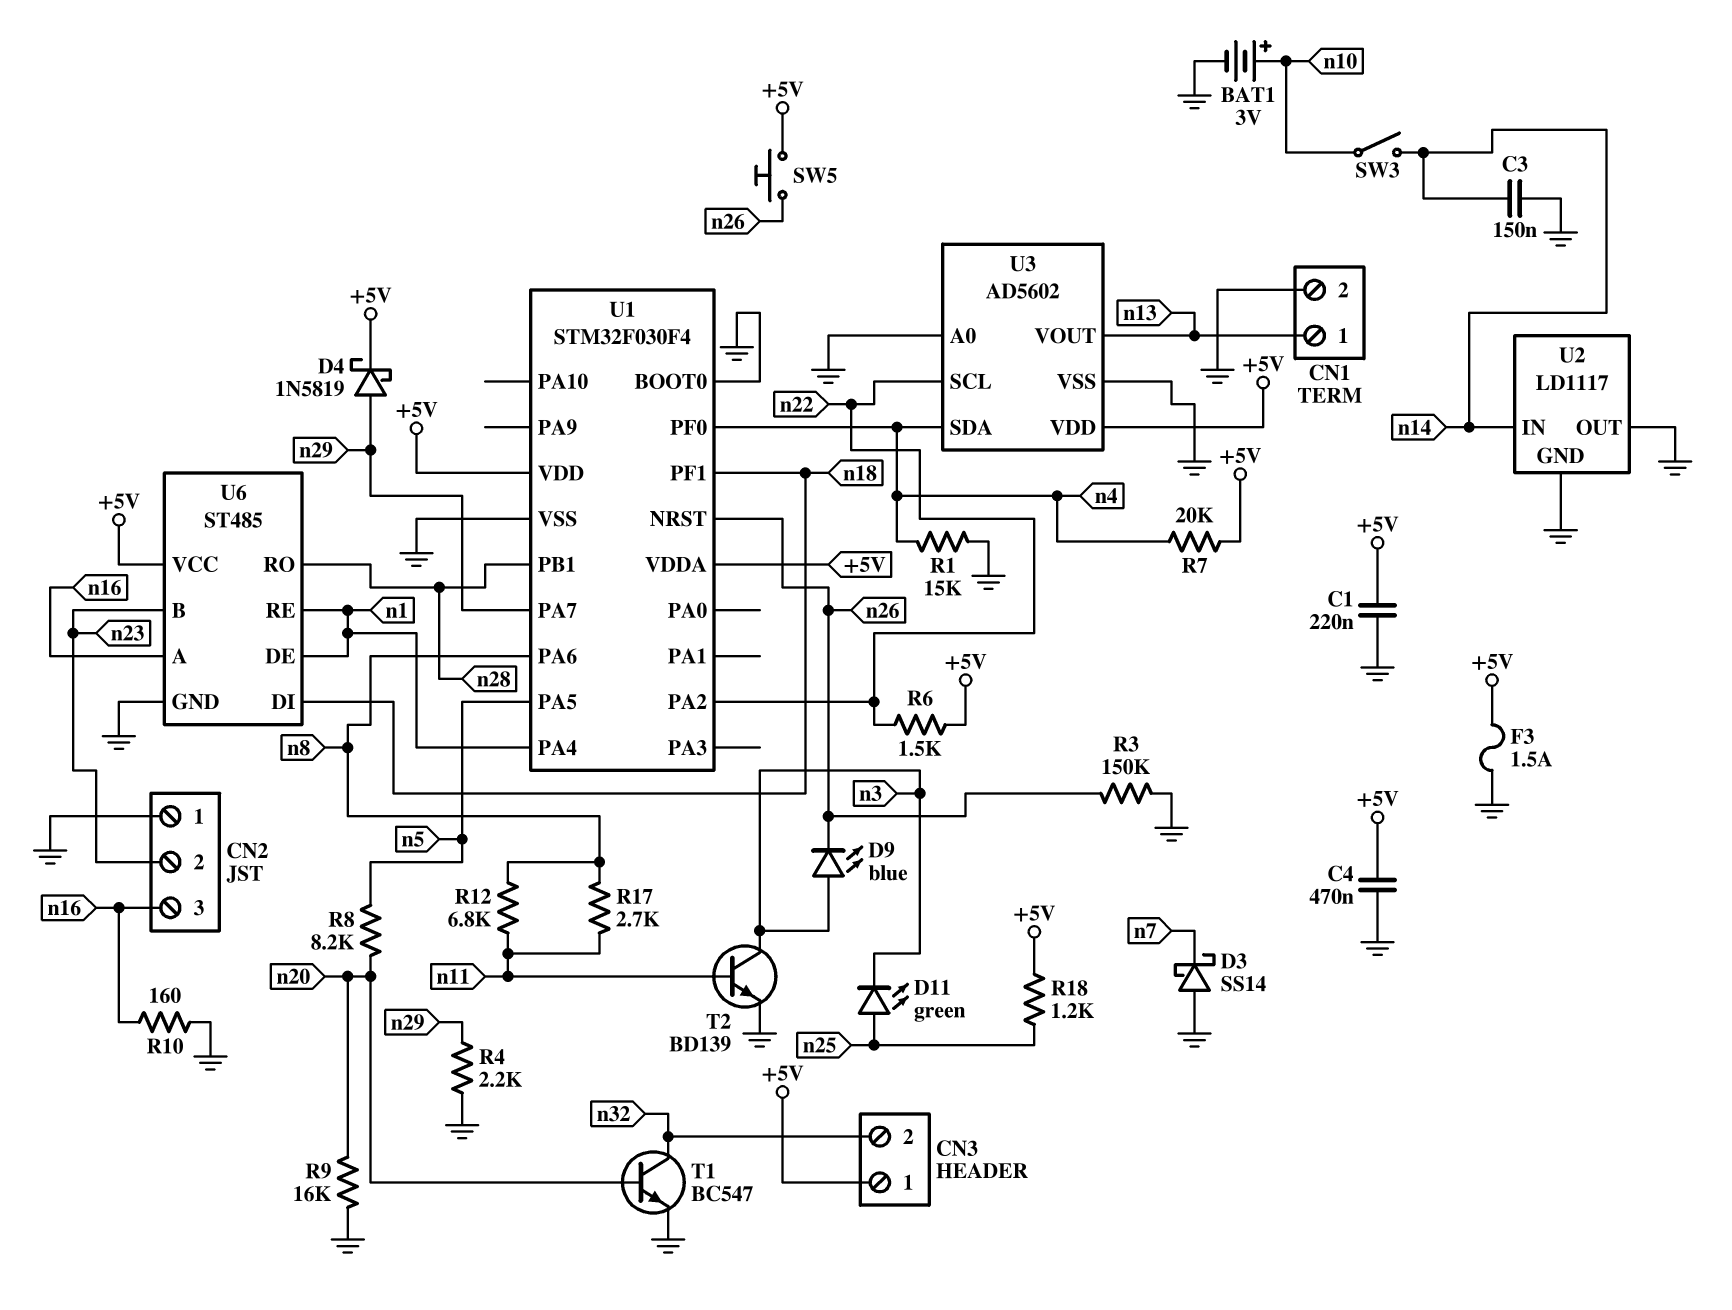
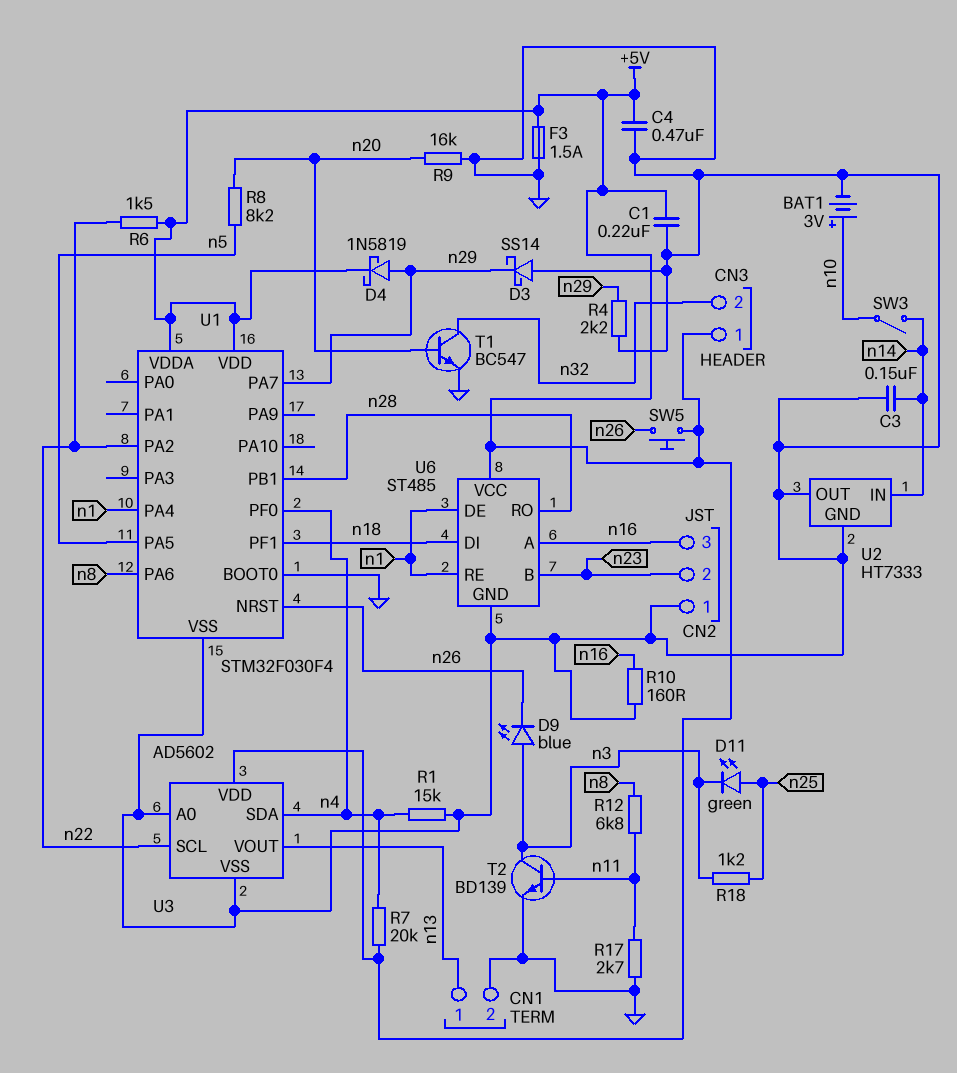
D3: schottky SS14 (A GND, K n7) -> schottky SS14 (A GND, K n29)
R3: 150k (GND, n26) -> none
R17: 2.7k (n8, n11) -> 2.7k (GND, n11)
R18: 1.2k (+5V, n25) -> 1.2k (n3, n25)
U2: LD1117 -> HT7333

